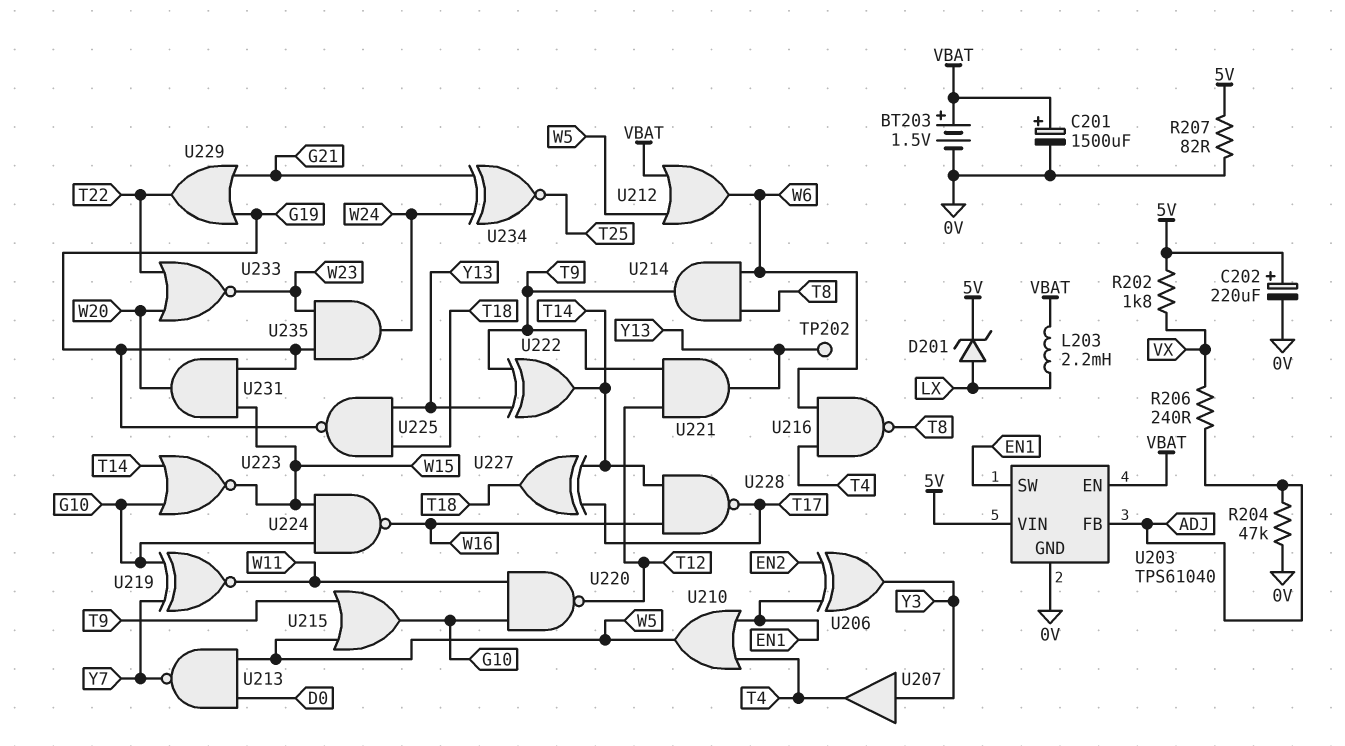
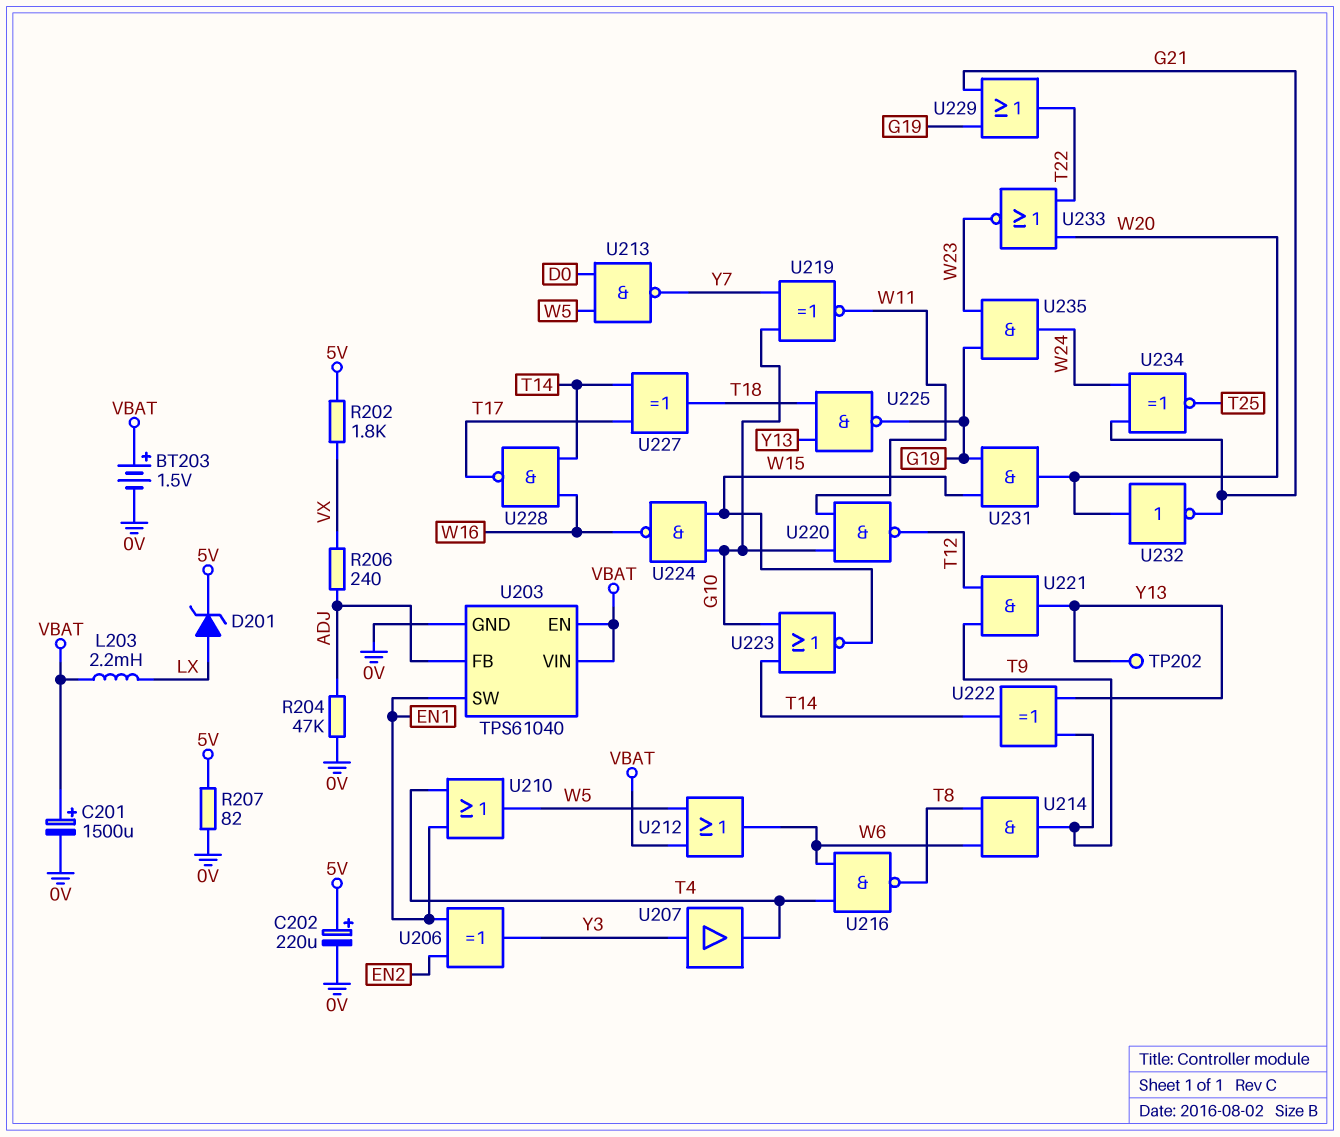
U203 pin VIN: 5V -> VBAT
U215: OR (in T9, in W5, out G10) -> none
U232: none -> NOT (in W20, out G21)

